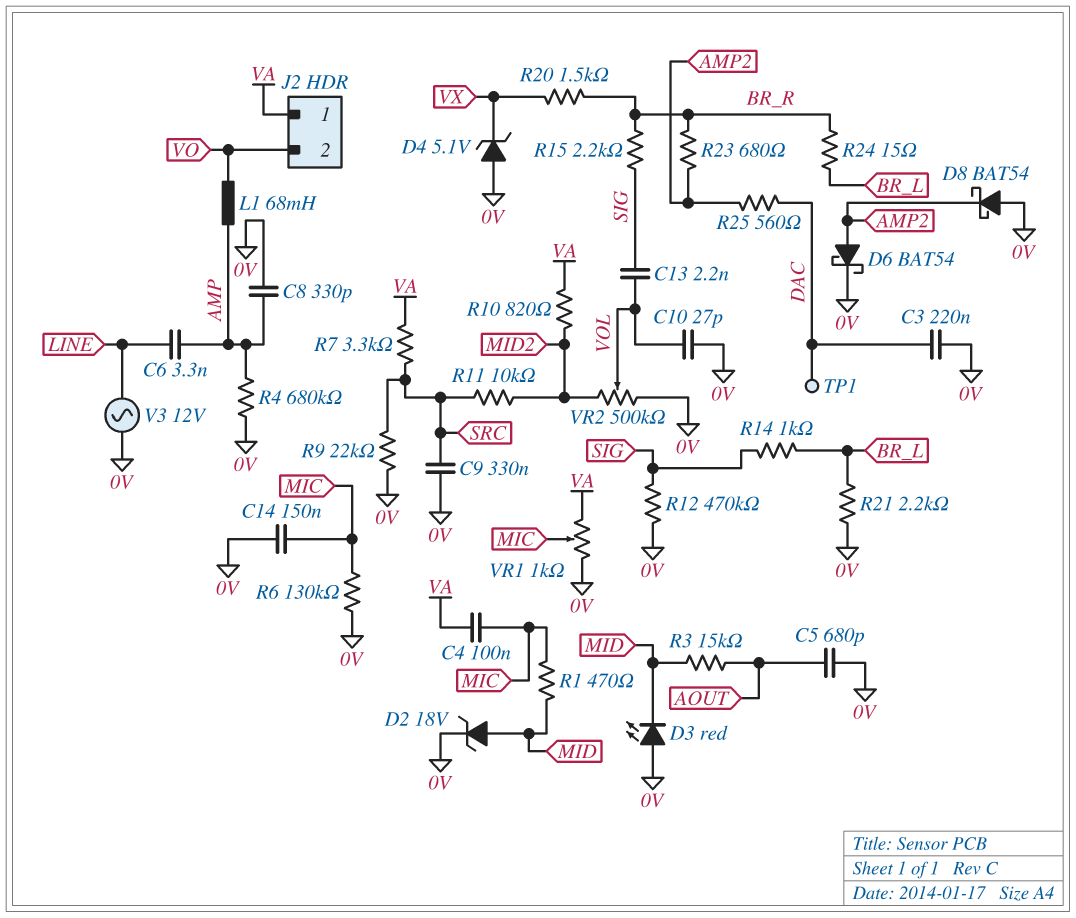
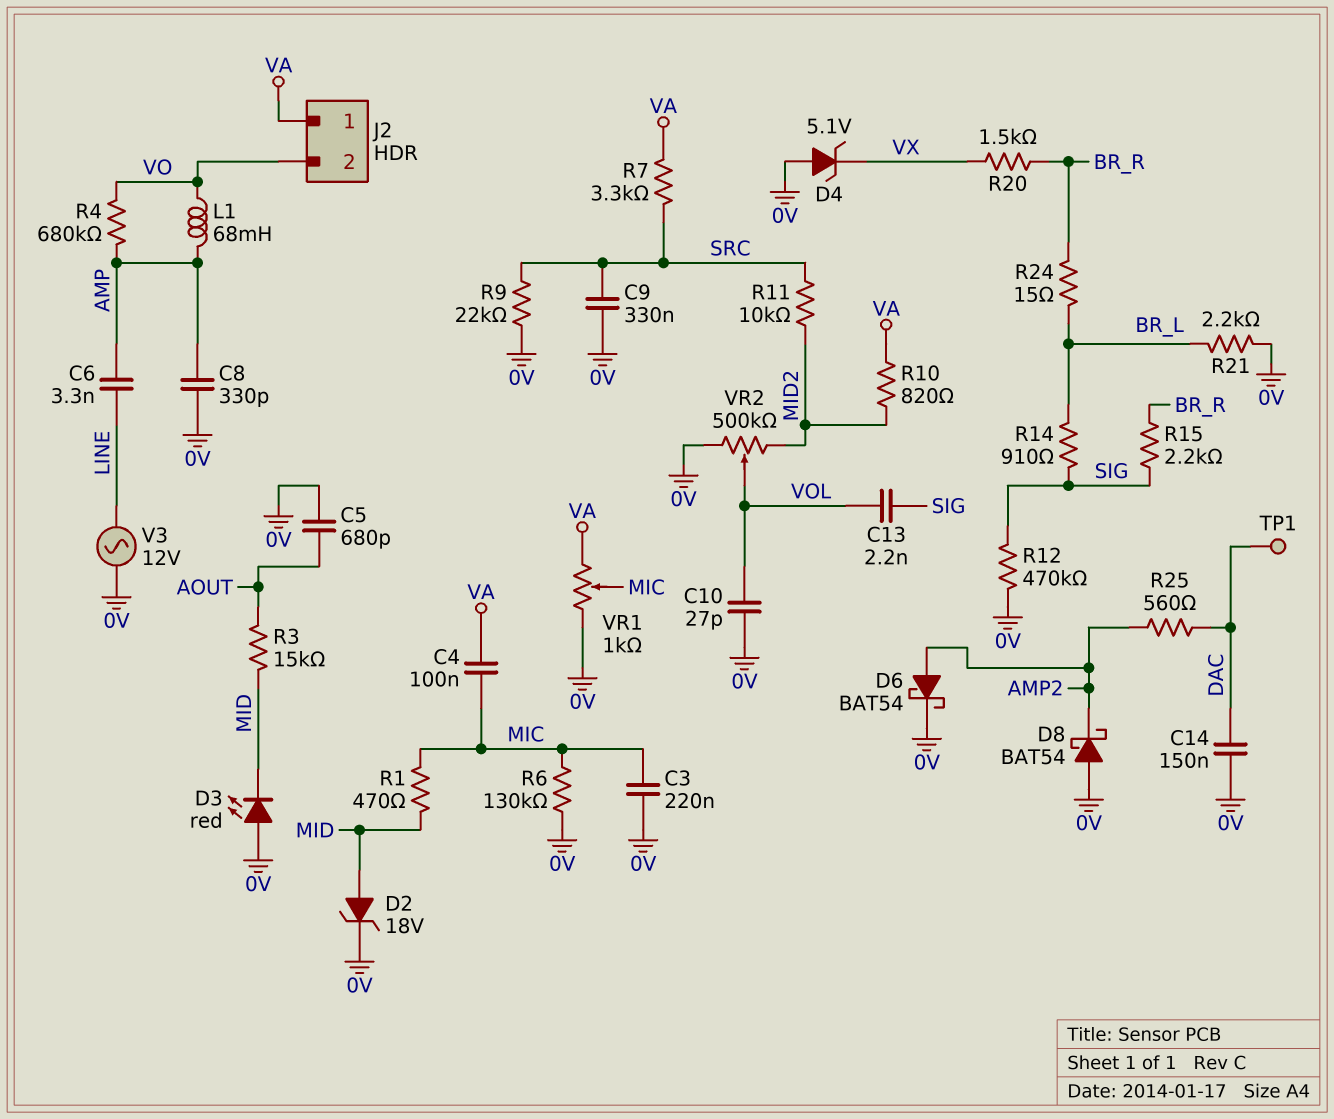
C3: 220nF (0V, DAC) -> 220nF (0V, MIC)
C14: 150nF (0V, MIC) -> 150nF (0V, DAC)
R4: 680k (0V, AMP) -> 680k (AMP, VO)
R14: 1k (BR_L, SIG) -> 910 (BR_L, SIG)
R23: 680 (AMP2, BR_R) -> none

